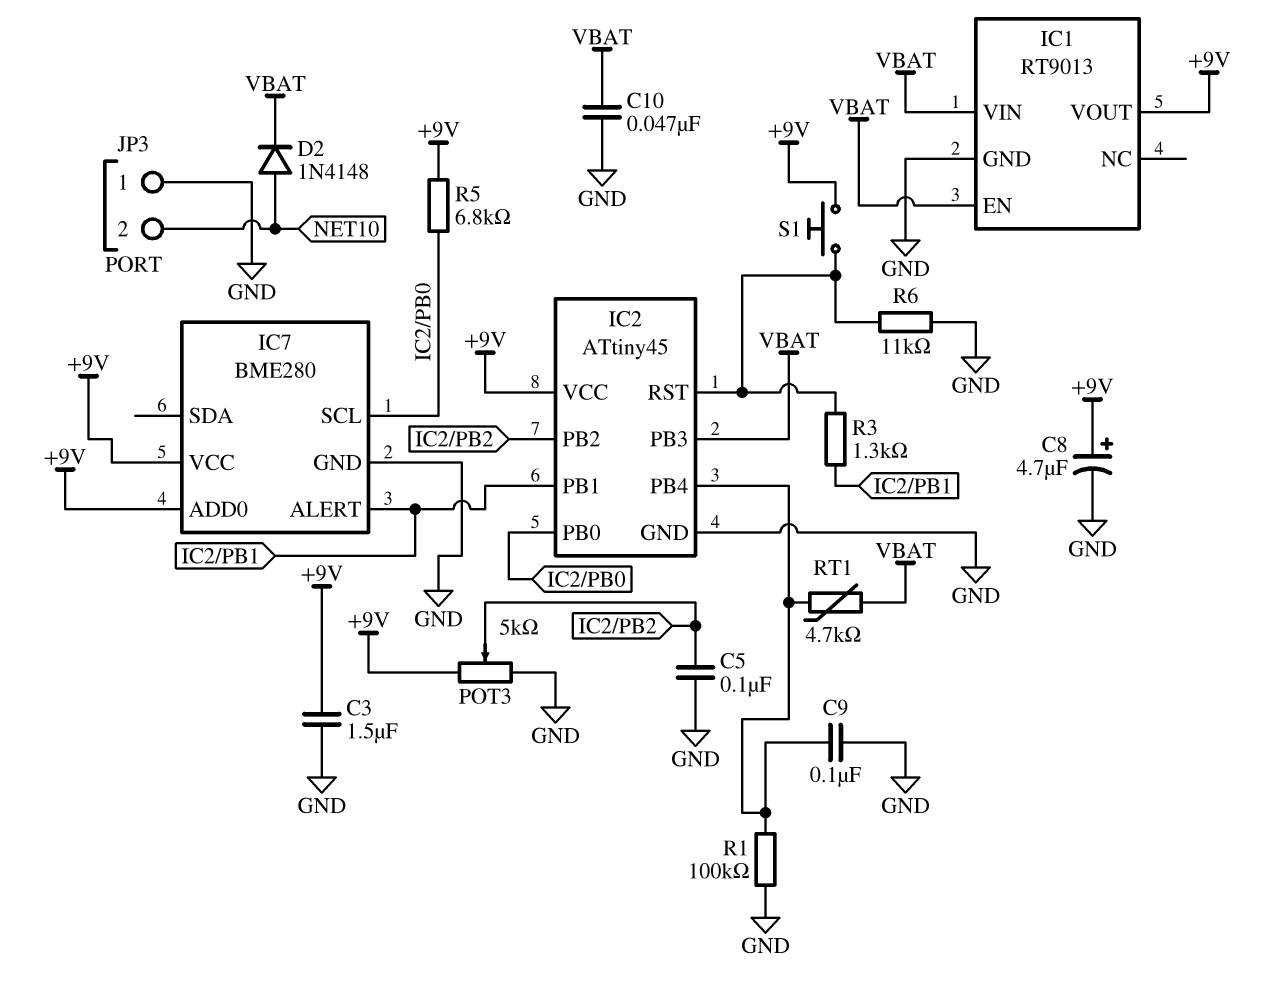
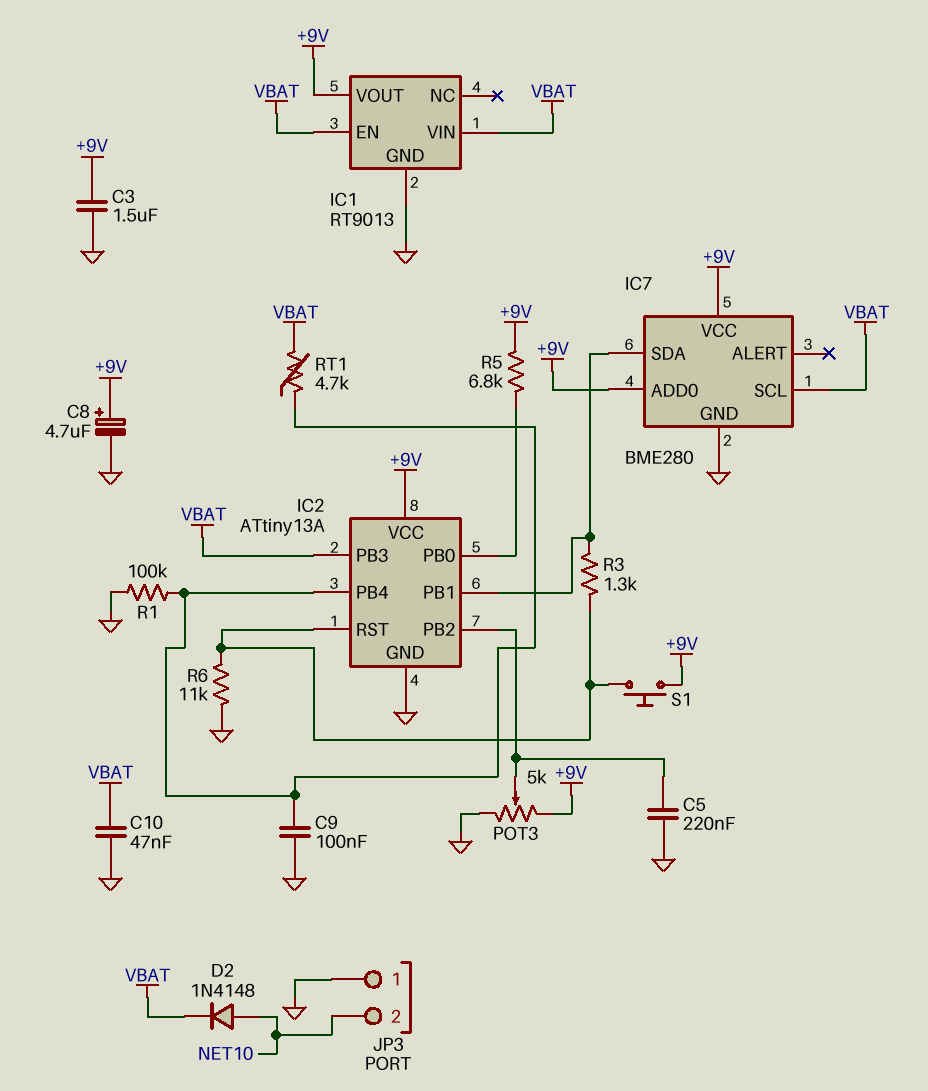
C5: 100nF (GND, IC2/PB2) -> 220nF (GND, IC2/PB2)
IC2: ATtiny45 -> ATtiny13A
IC7 pin ALERT: IC2/PB1 -> none
IC7 pin SCL: IC2/PB0 -> VBAT
IC7 pin SDA: none -> IC2/PB1

